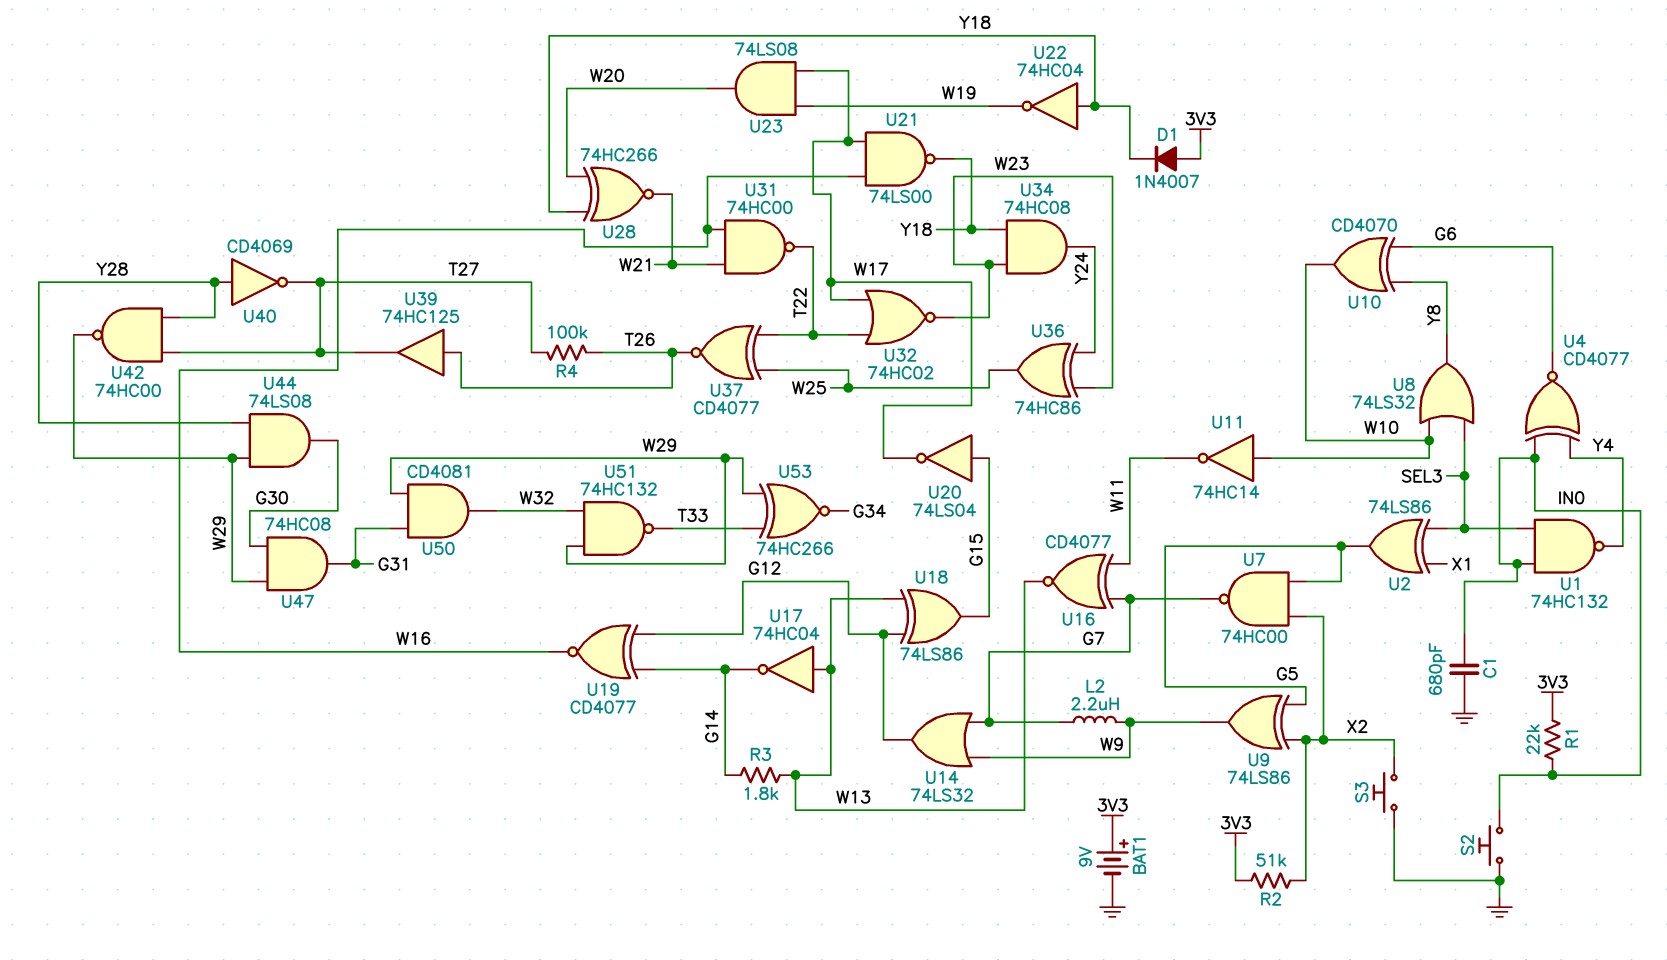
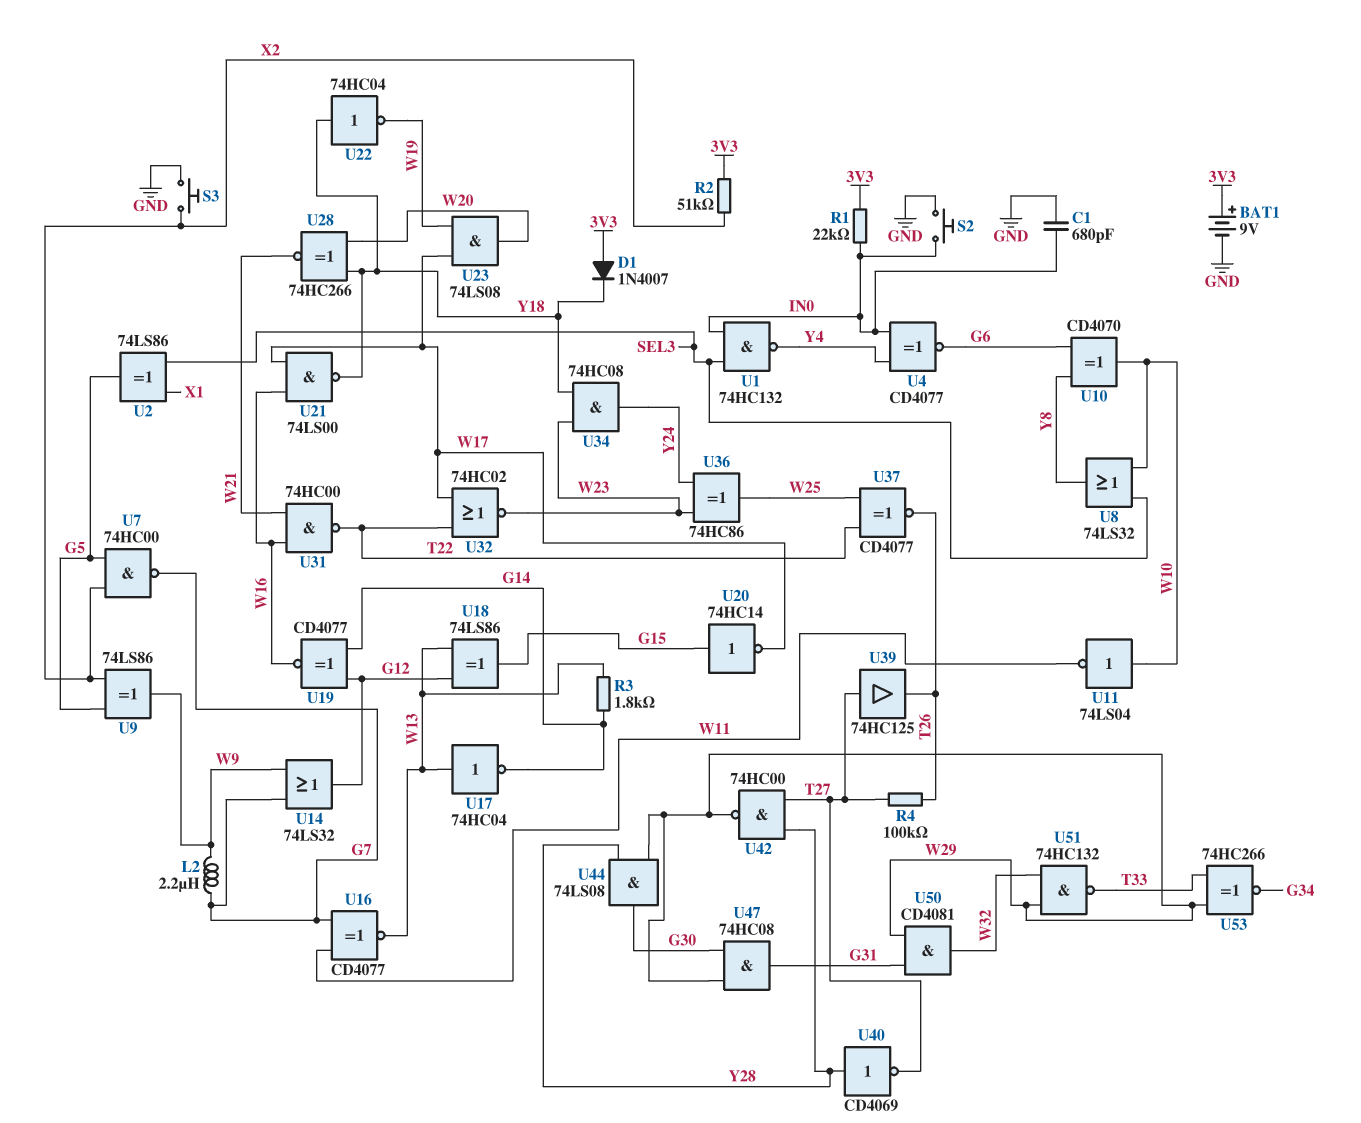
U11: NOT 74HC14 (in W10, out W11) -> NOT 74LS04 (in W10, out W11)
U20: NOT 74LS04 (in G15, out W17) -> NOT 74HC14 (in G15, out W17)
U39: buffer 74HC125 (in T26, out T27) -> buffer 74HC125 (in T27, out T26)

